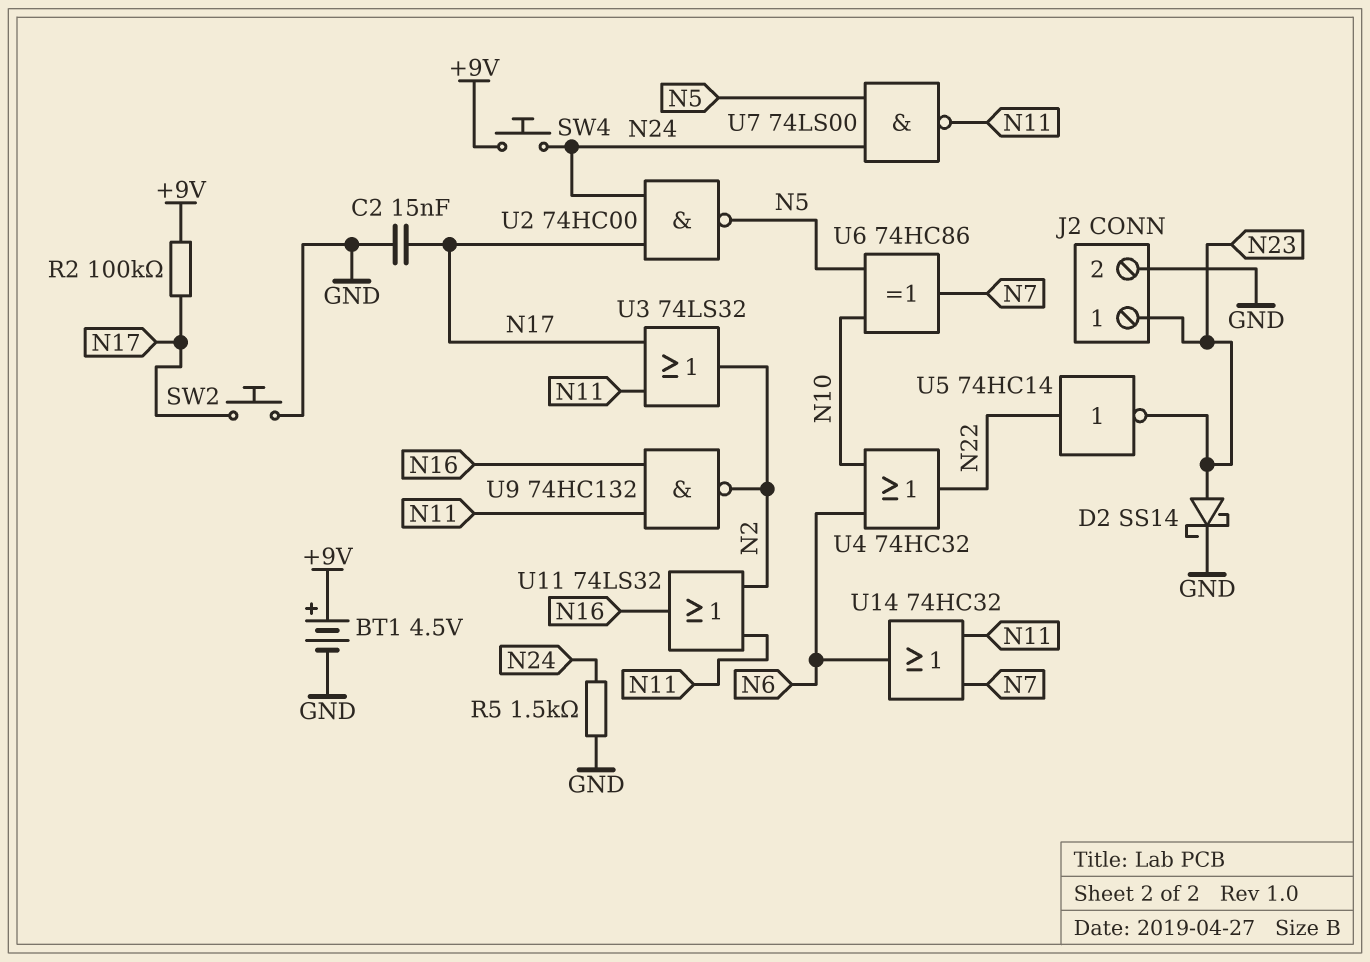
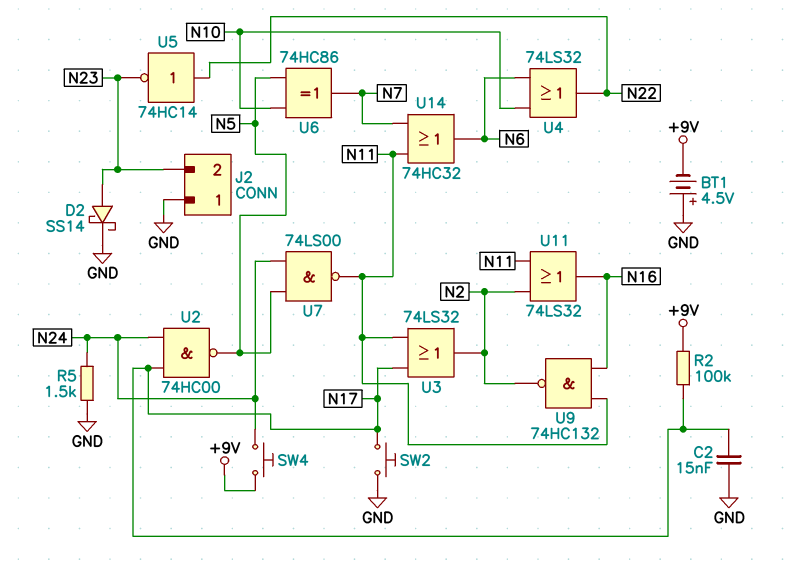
BT1: 4.5V (plus +9V, minus GND) -> 4.5V (plus GND, minus +9V)
J2 pin 1: N23 -> GND
J2 pin 2: GND -> N23
U4: OR 74HC32 (in N6, in N10, out N22) -> OR 74LS32 (in N6, in N10, out N22)

